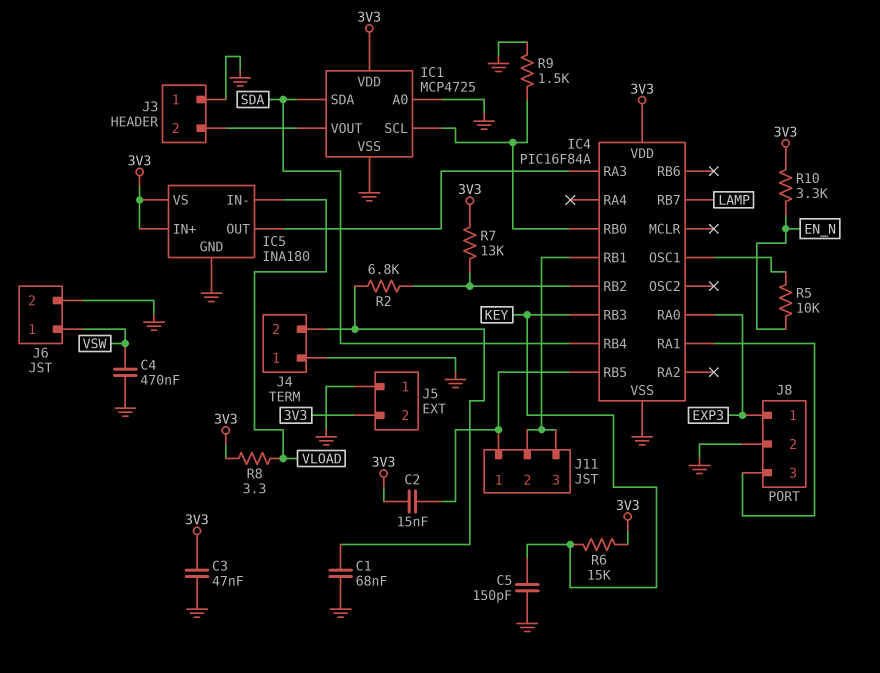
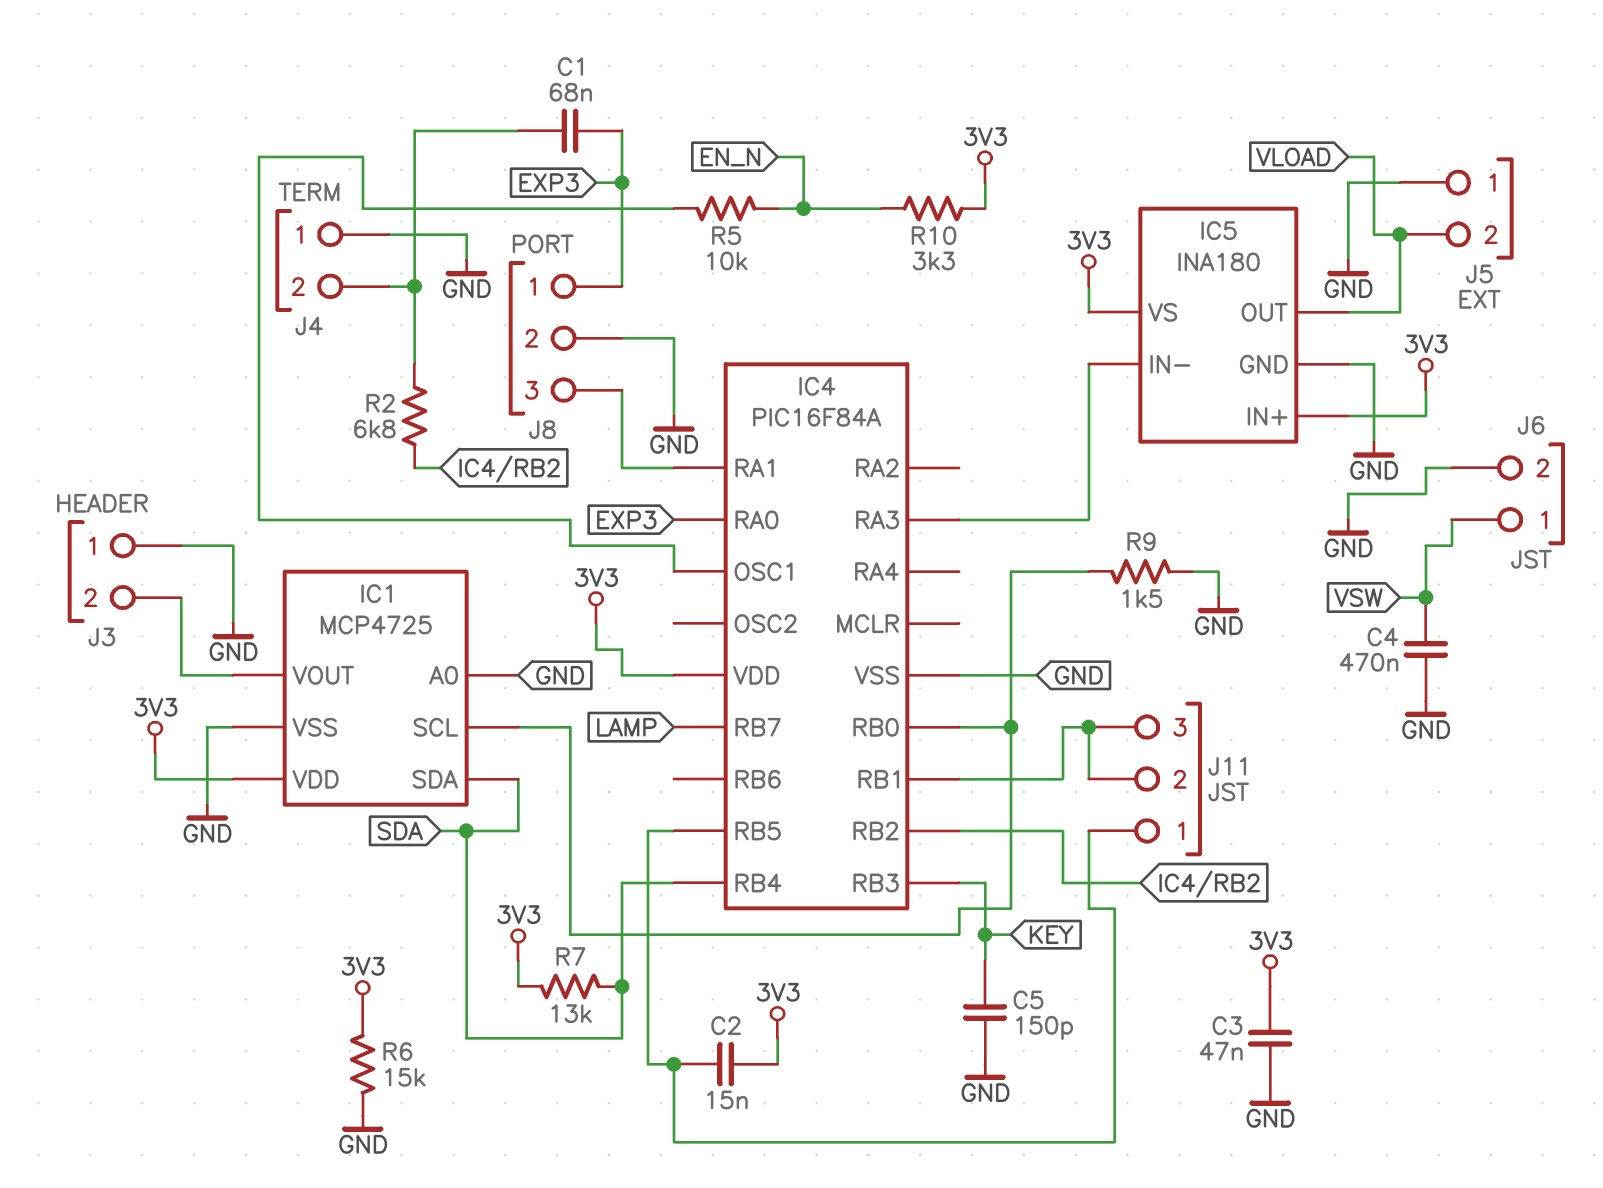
C1: 68nF (GND, J4/2) -> 68nF (EXP3, J4/2)
IC5 pin IN-: VLOAD -> IC4/RA3
IC5 pin OUT: IC4/RA3 -> VLOAD
J5 pin 2: 3V3 -> VLOAD
R6: 15k (3V3, KEY) -> 15k (3V3, GND)
R7: 13k (3V3, IC4/RB2) -> 13k (3V3, SDA)
R8: 3.3 (3V3, VLOAD) -> none

